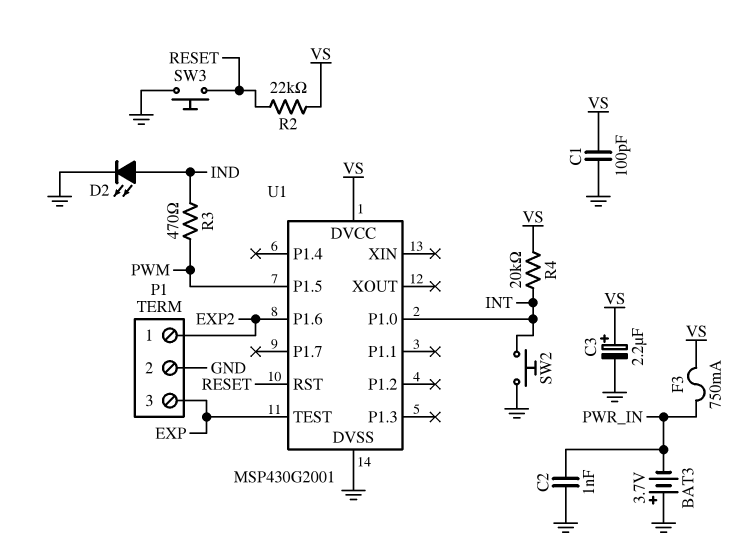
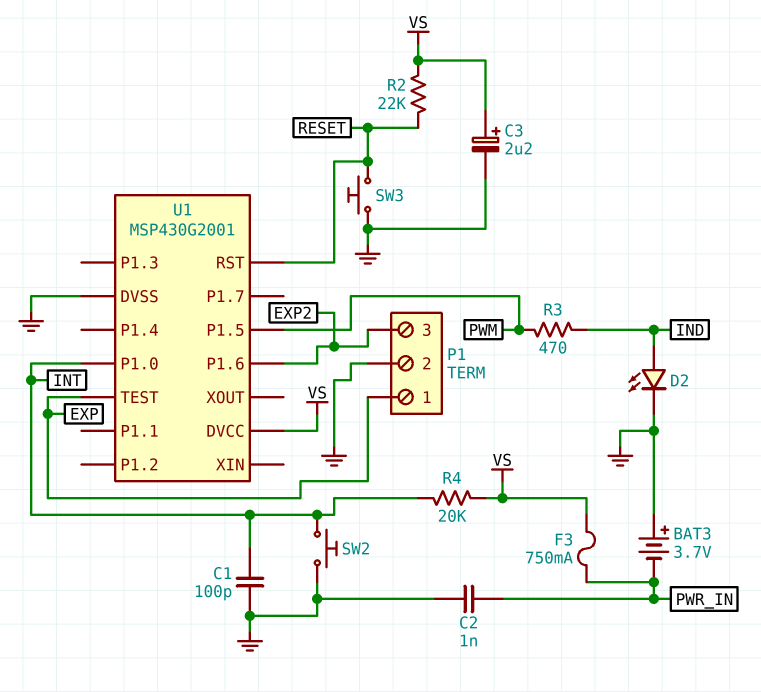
C1: 100pF (GND, VS) -> 100pF (GND, INT)
P1 pin 1: EXP2 -> EXP
P1 pin 3: EXP -> EXP2

